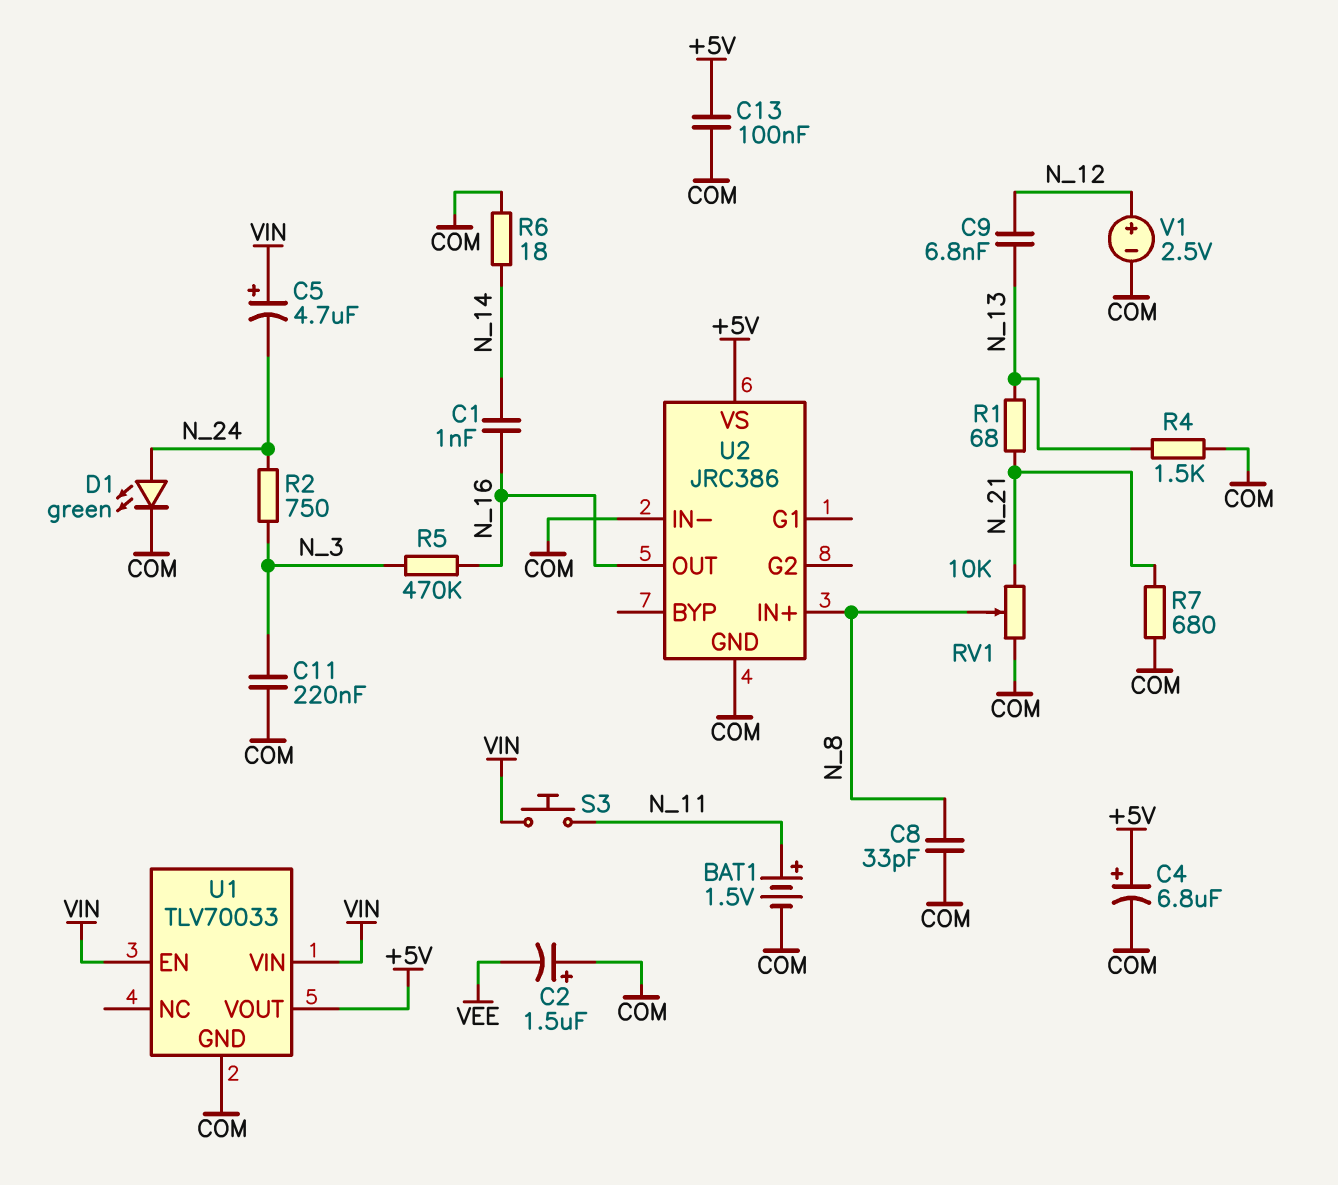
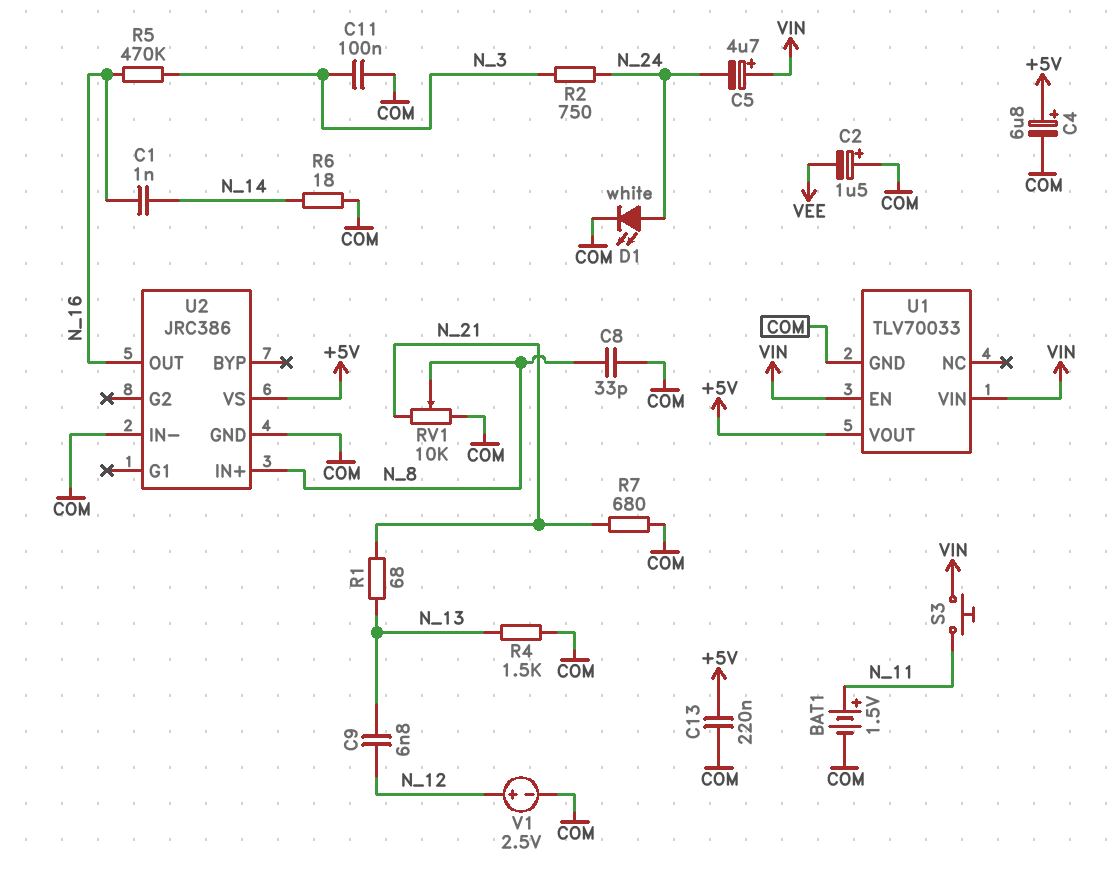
C11: 220nF (COM, N_3) -> 100nF (COM, N_3)
C13: 100nF (+5V, COM) -> 220nF (+5V, COM)
D1: LED green (A N_24, K COM) -> LED white (A N_24, K COM)

